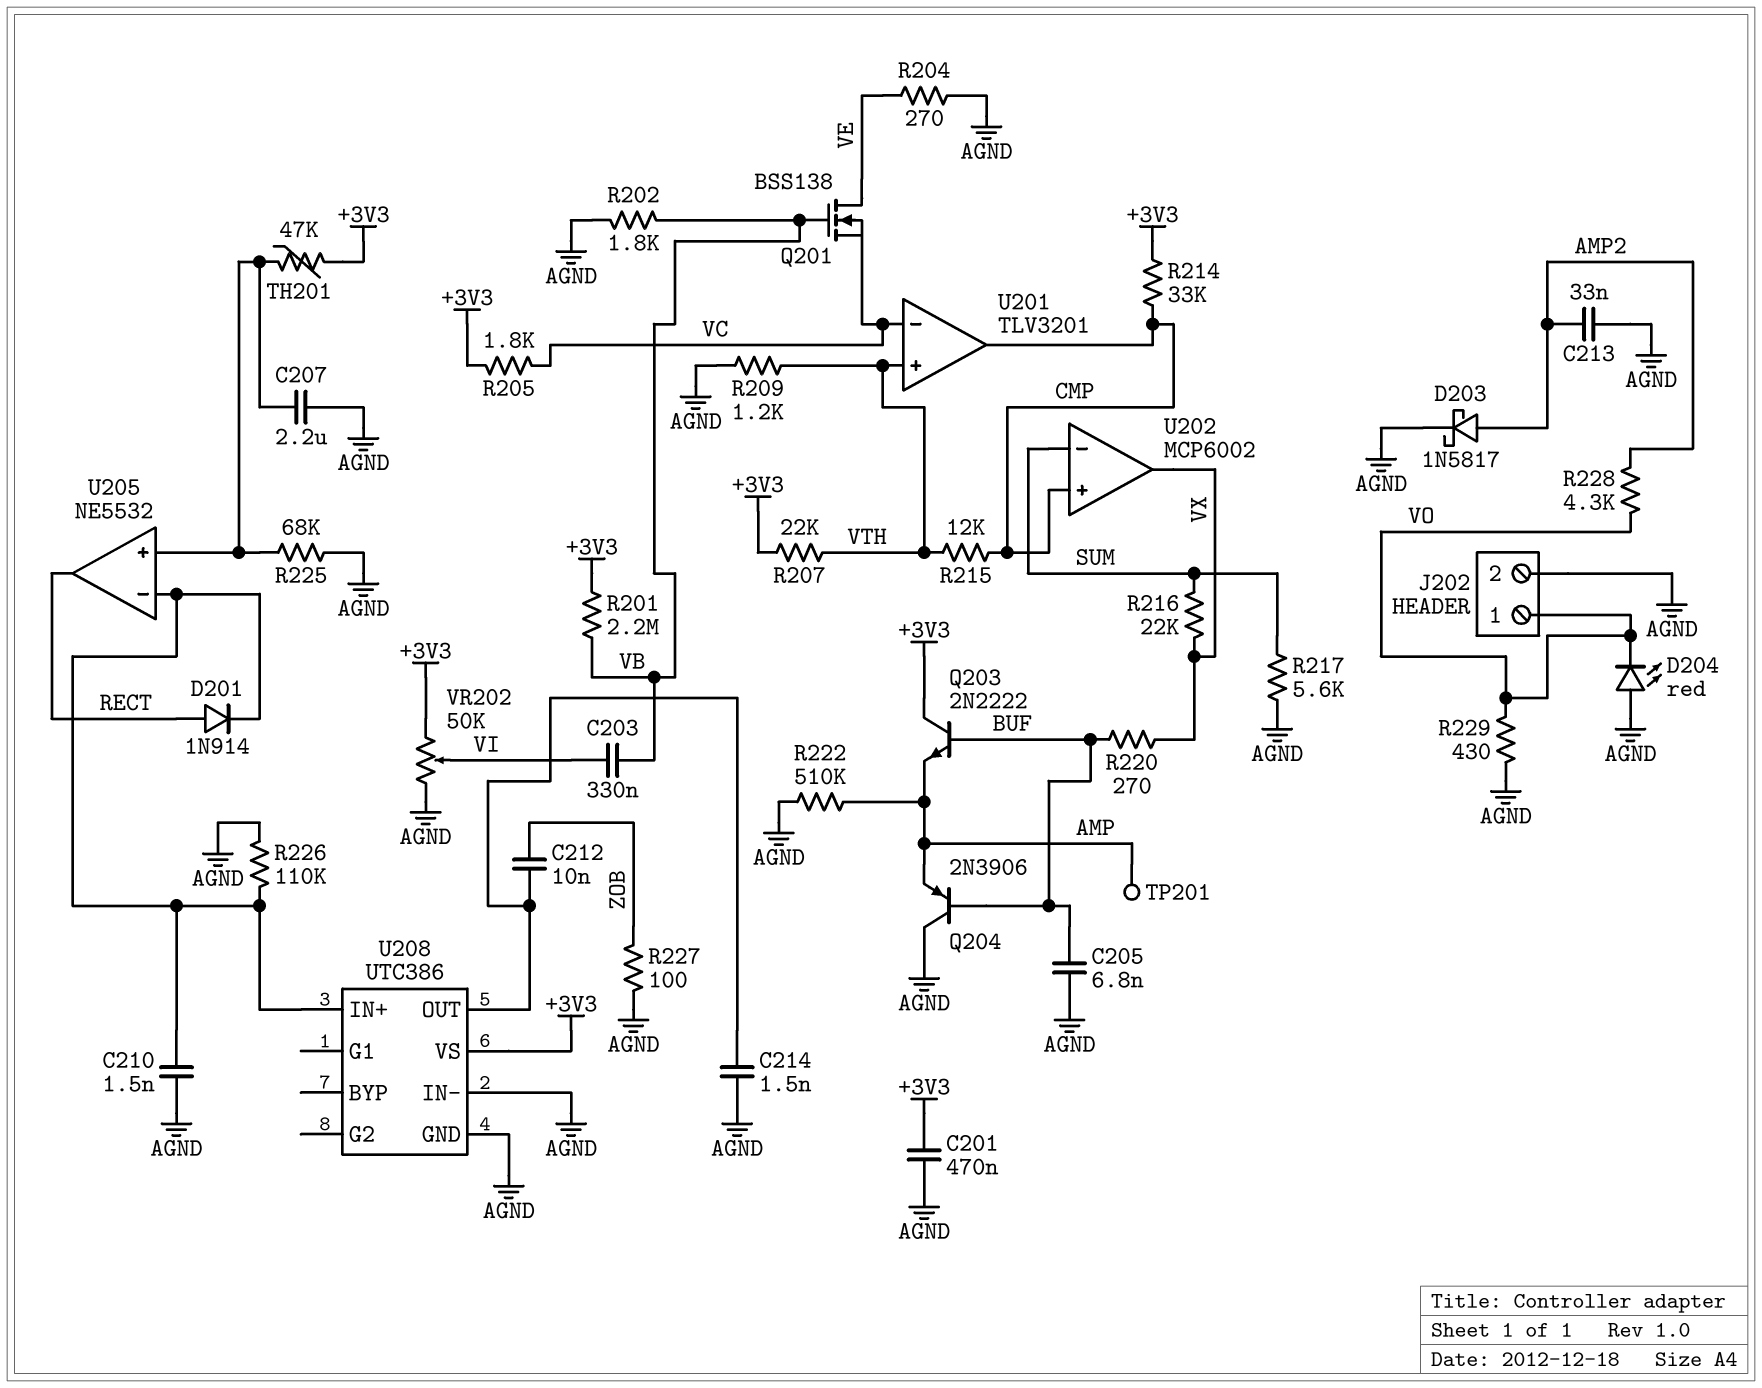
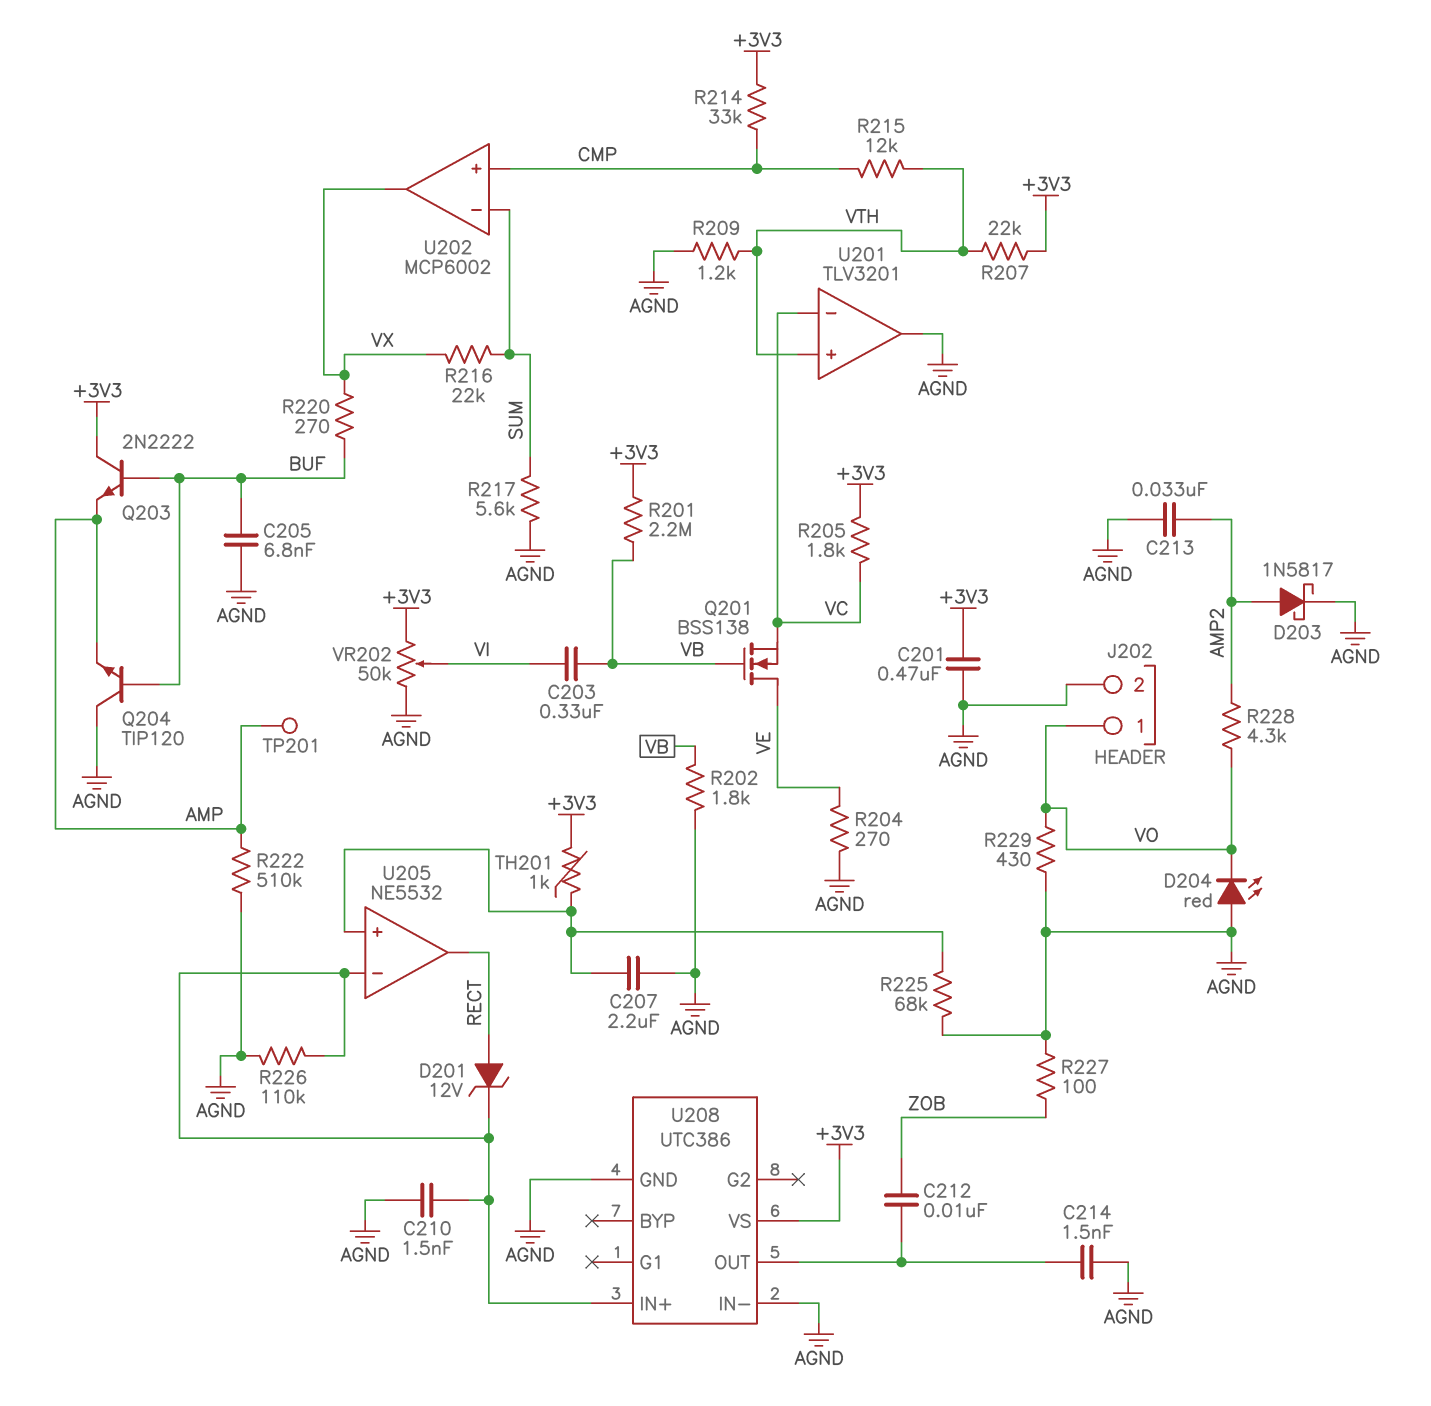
D201: diode 1N914 (A RECT, K U205/in-) -> zener 12V (A RECT, K U205/in-)
Q204: PNP 2N3906 (B BUF, C AGND, E AMP) -> NPN TIP120 (B BUF, C AGND, E AMP)
TH201: 47k (+3V3, U205/in+) -> 1k (+3V3, U205/in+)
U201 pin out: CMP -> AGND

